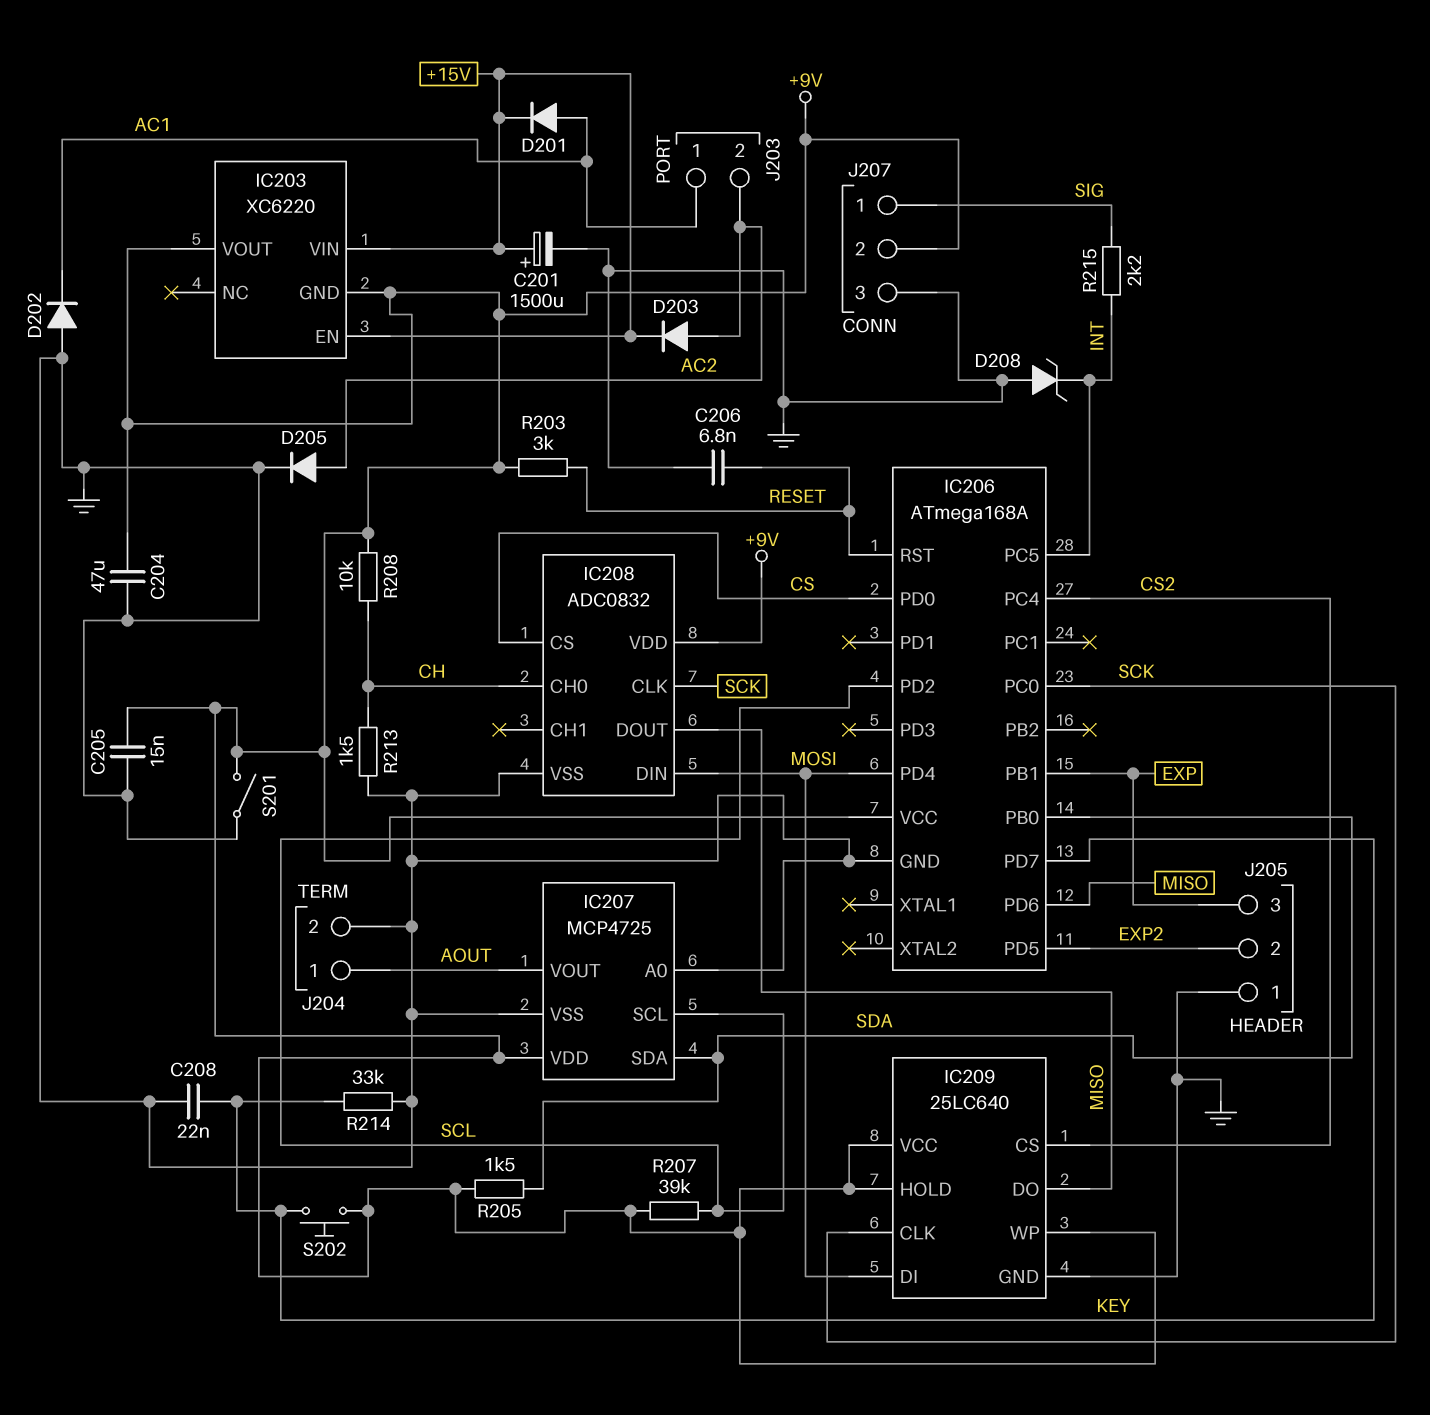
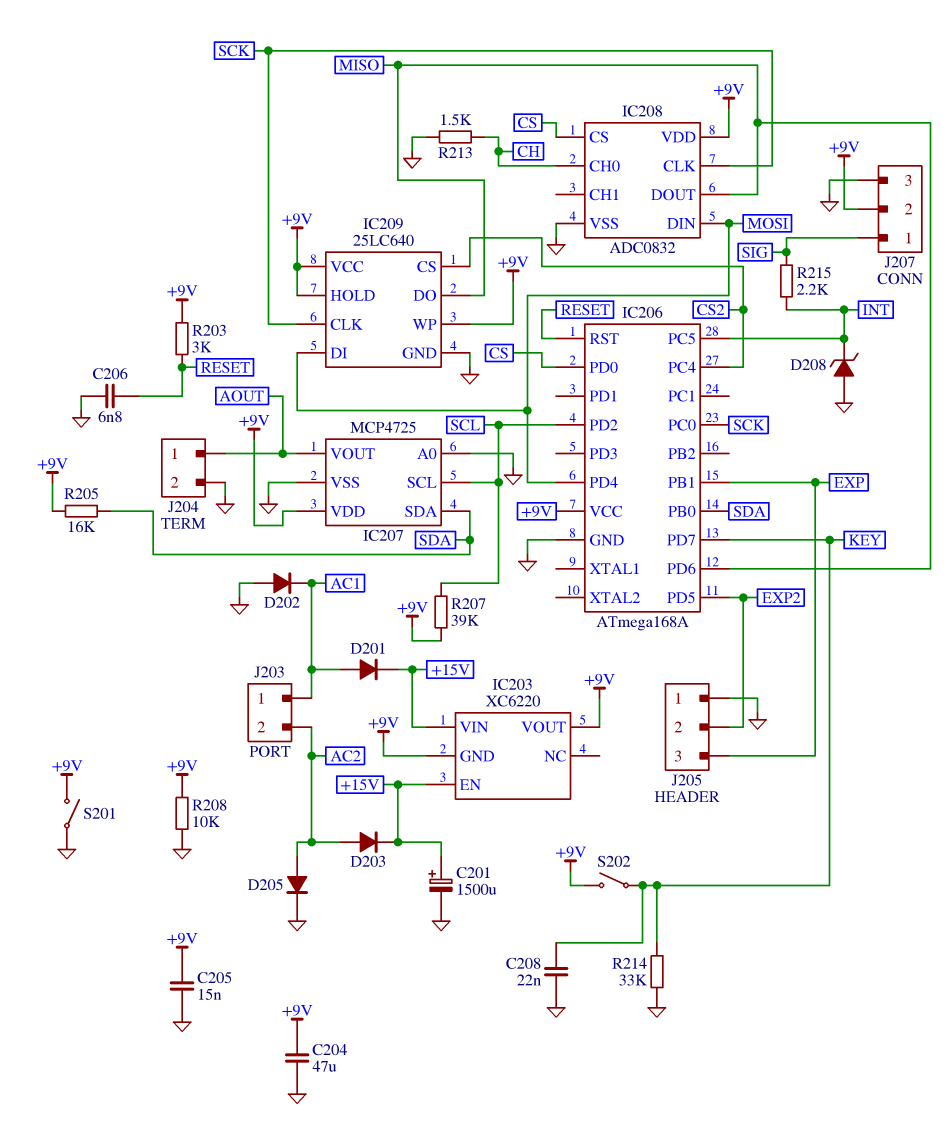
R205: 1.5k (+9V, SDA) -> 16k (+9V, SDA)
R208: 10k (+9V, CH) -> 10k (+9V, GND)
S202: button (+9V, KEY) -> switch (+9V, KEY)

